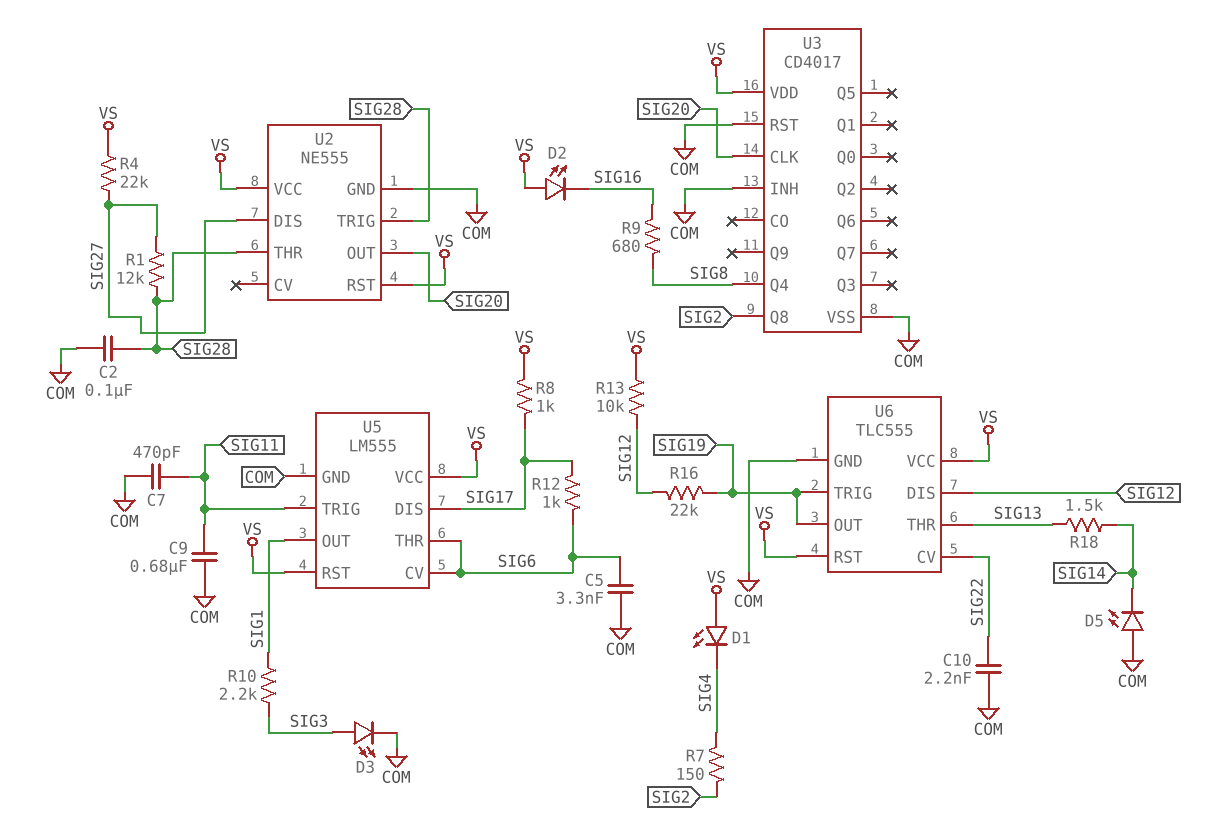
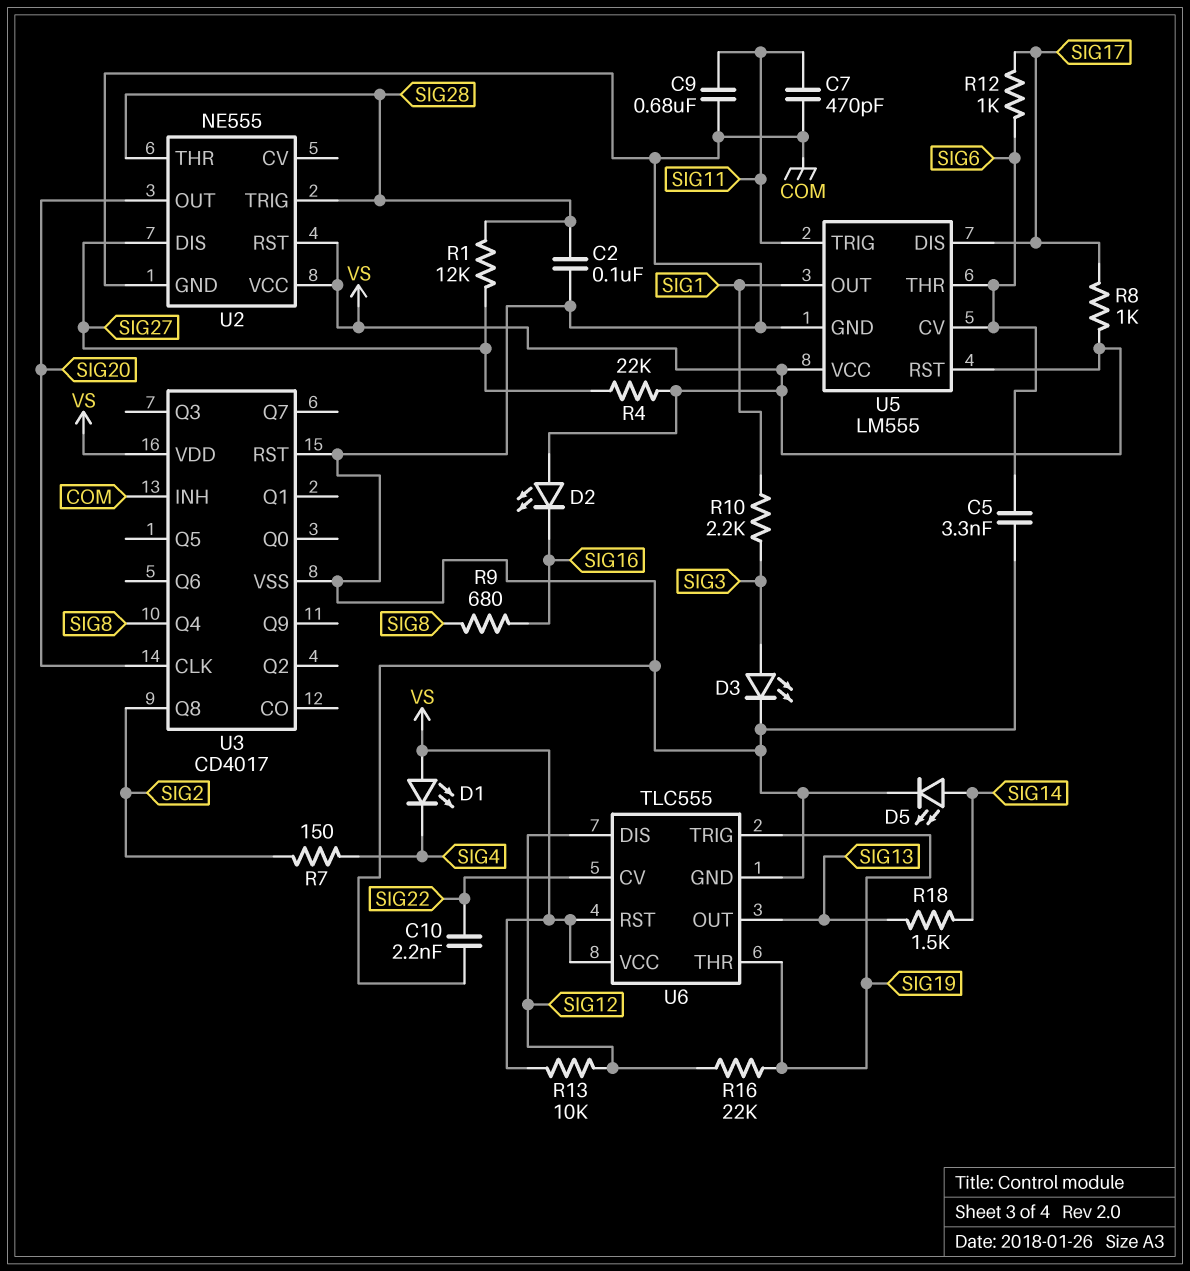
D5: LED (A COM, K SIG14) -> LED (A SIG14, K COM)
U6 pin OUT: SIG19 -> SIG13
U6 pin THR: SIG13 -> SIG19

